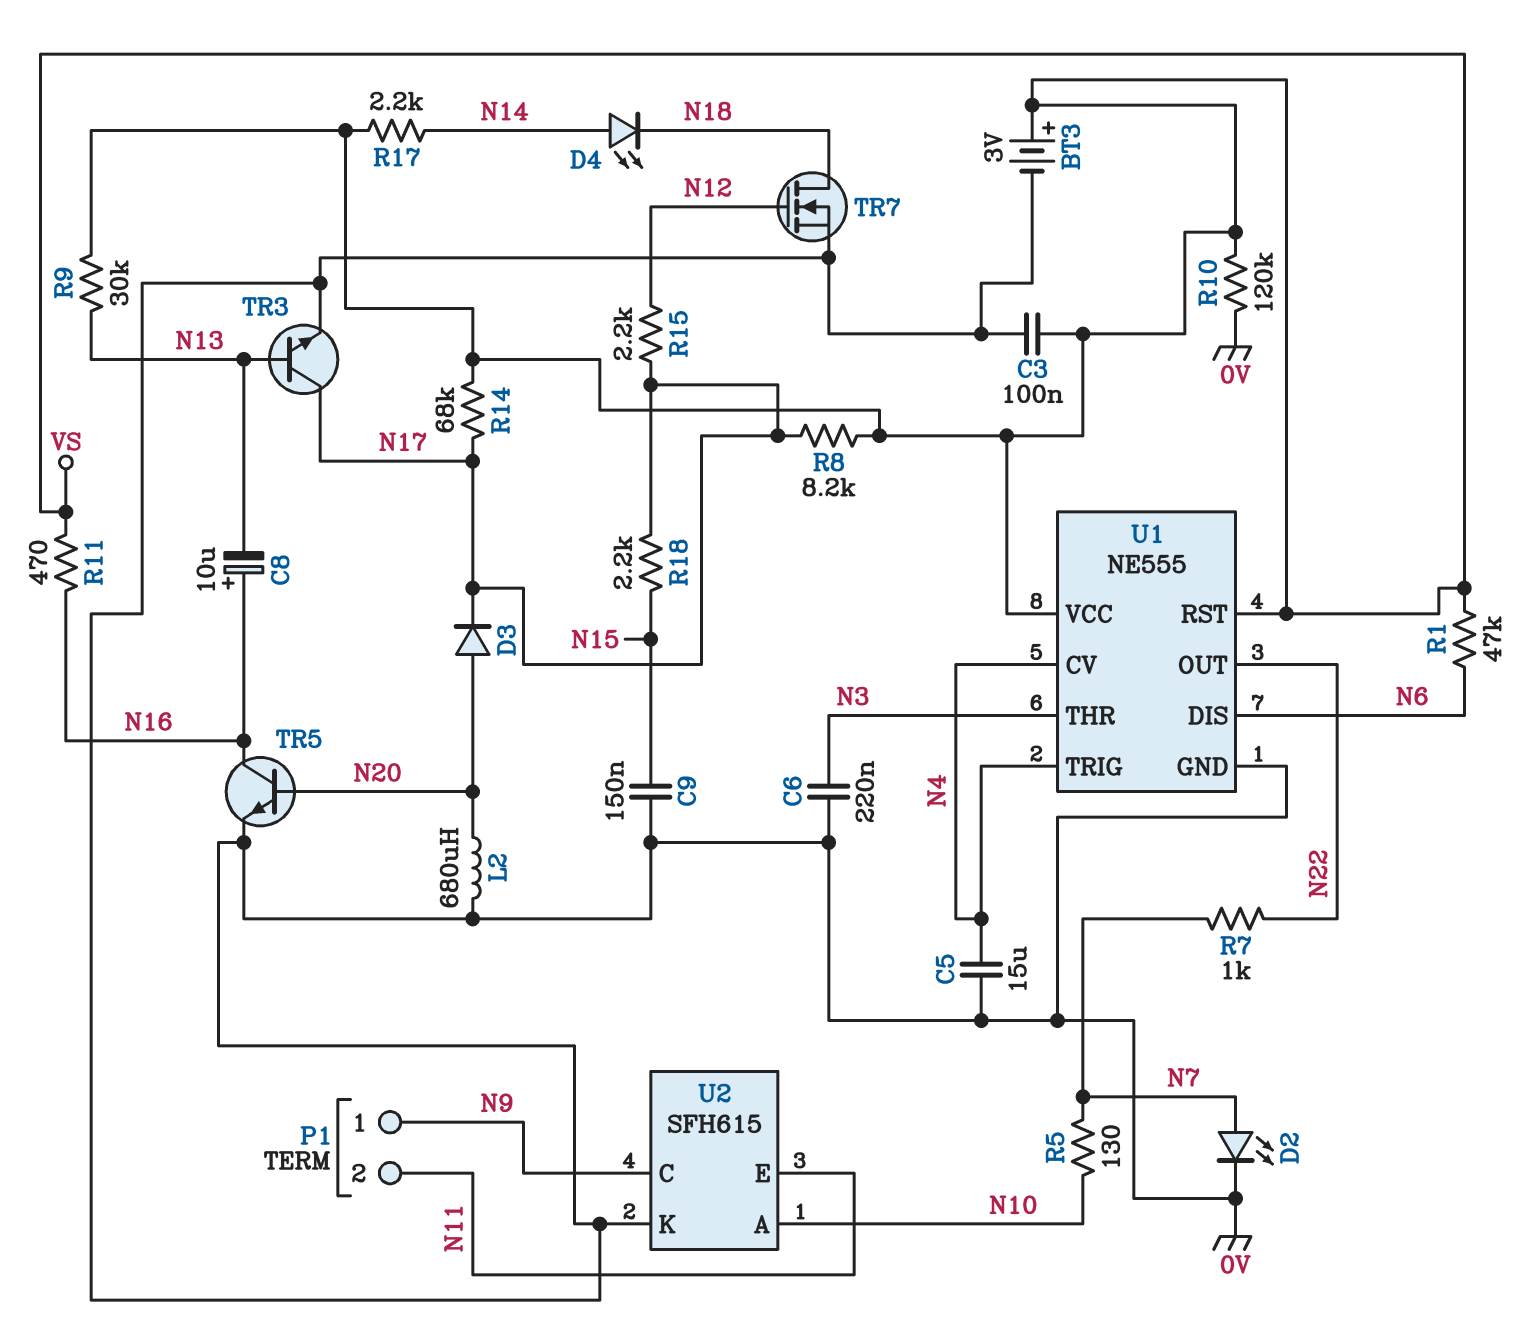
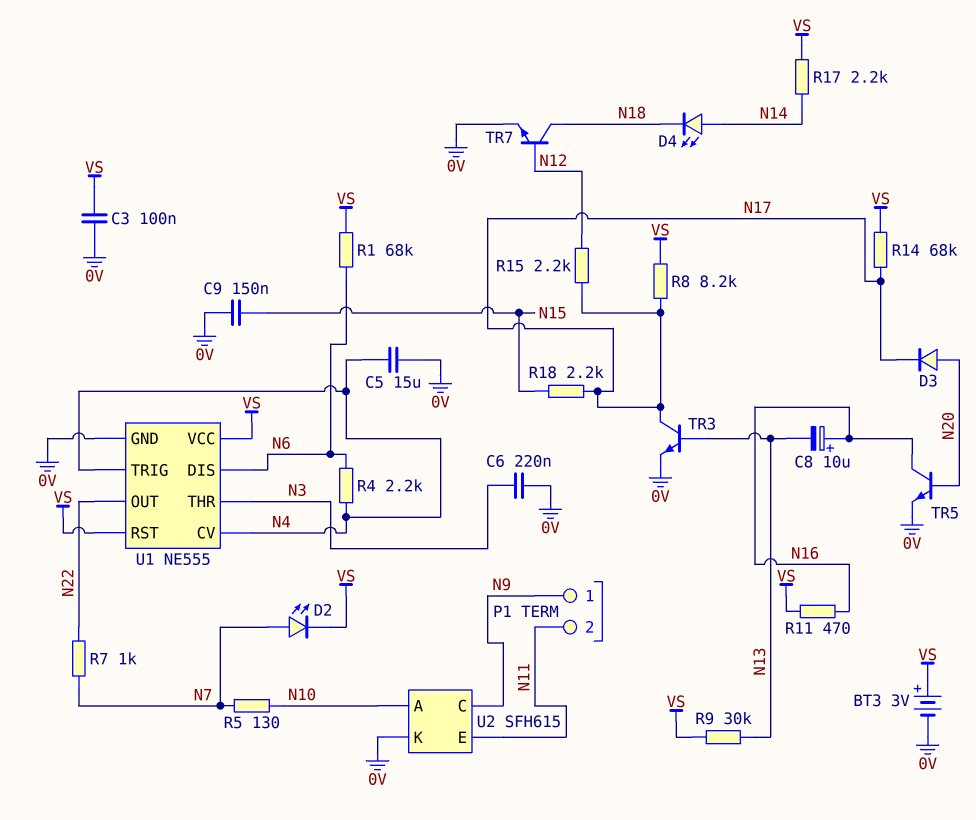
D2: LED (A N7, K 0V) -> LED (A N7, K VS)
L2: 680uH (0V, N20) -> none
R1: 47k (N6, VS) -> 68k (N6, VS)
R4: none -> 2.2k (N4, N6)
R10: 120k (0V, VS) -> none
TR7: NMOS (G N12, D N18, S 0V) -> NPN (B N12, C N18, E 0V)

